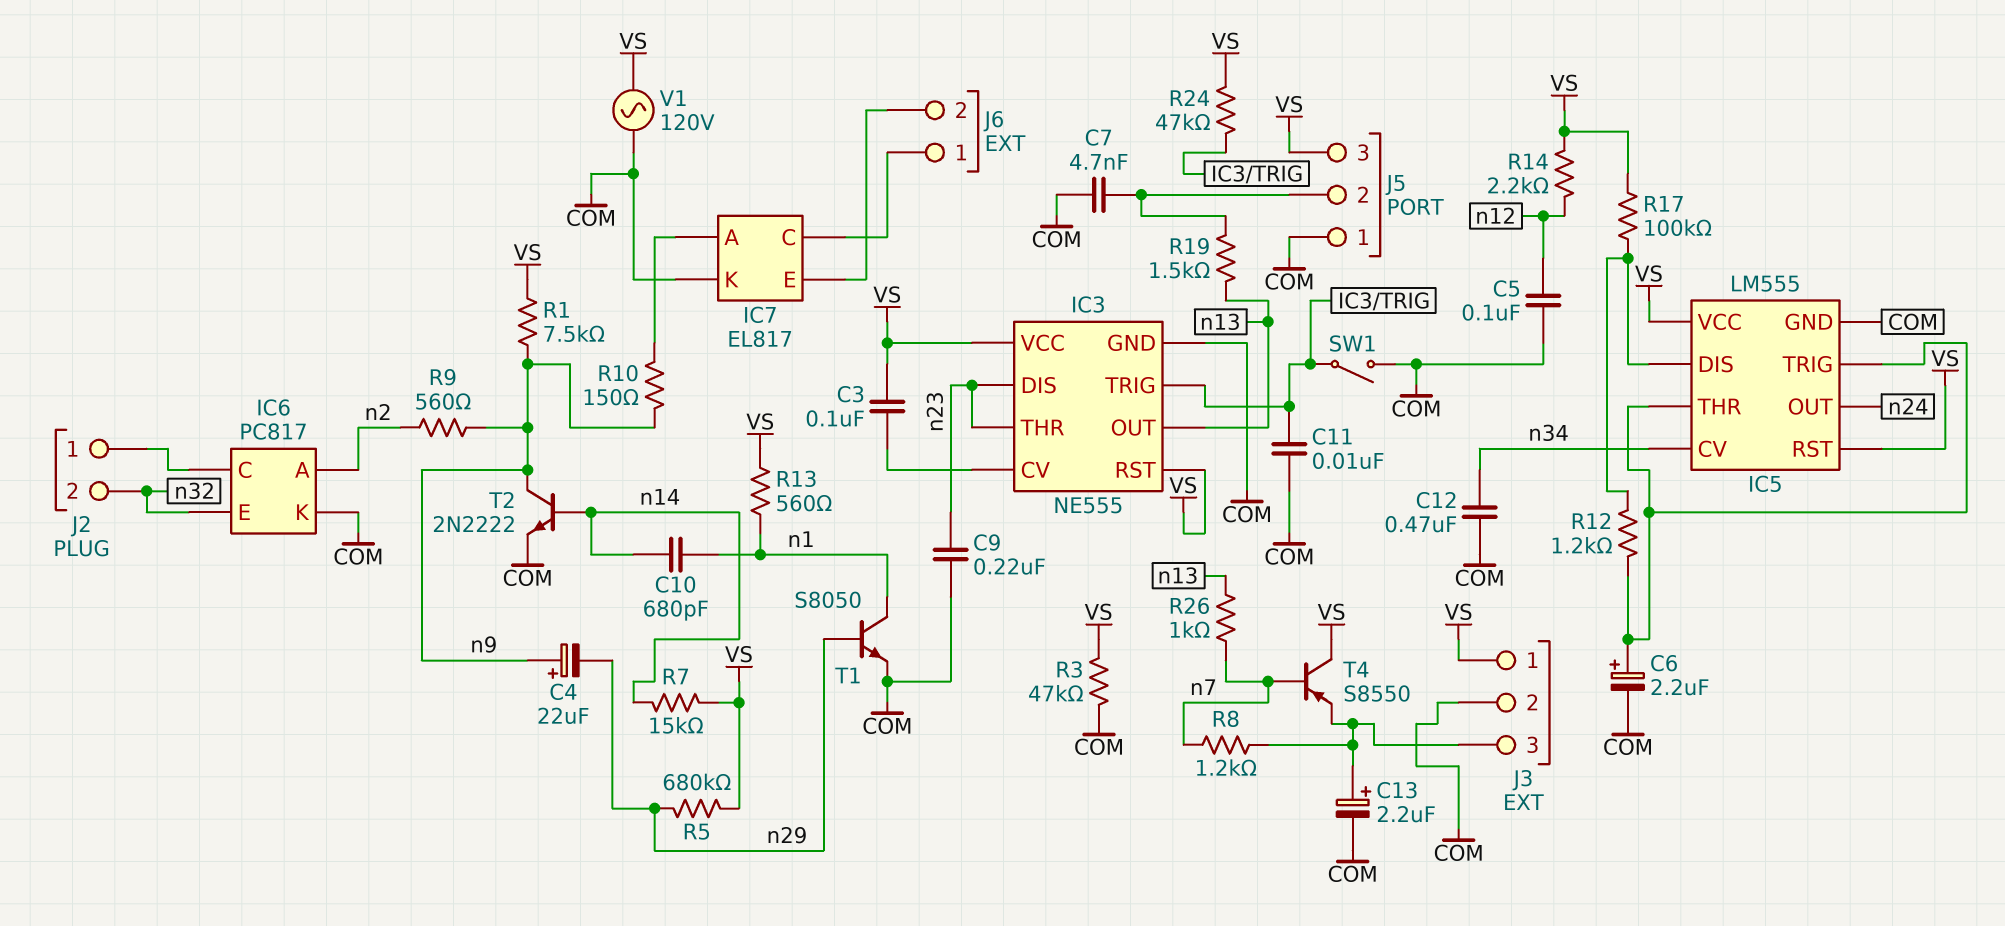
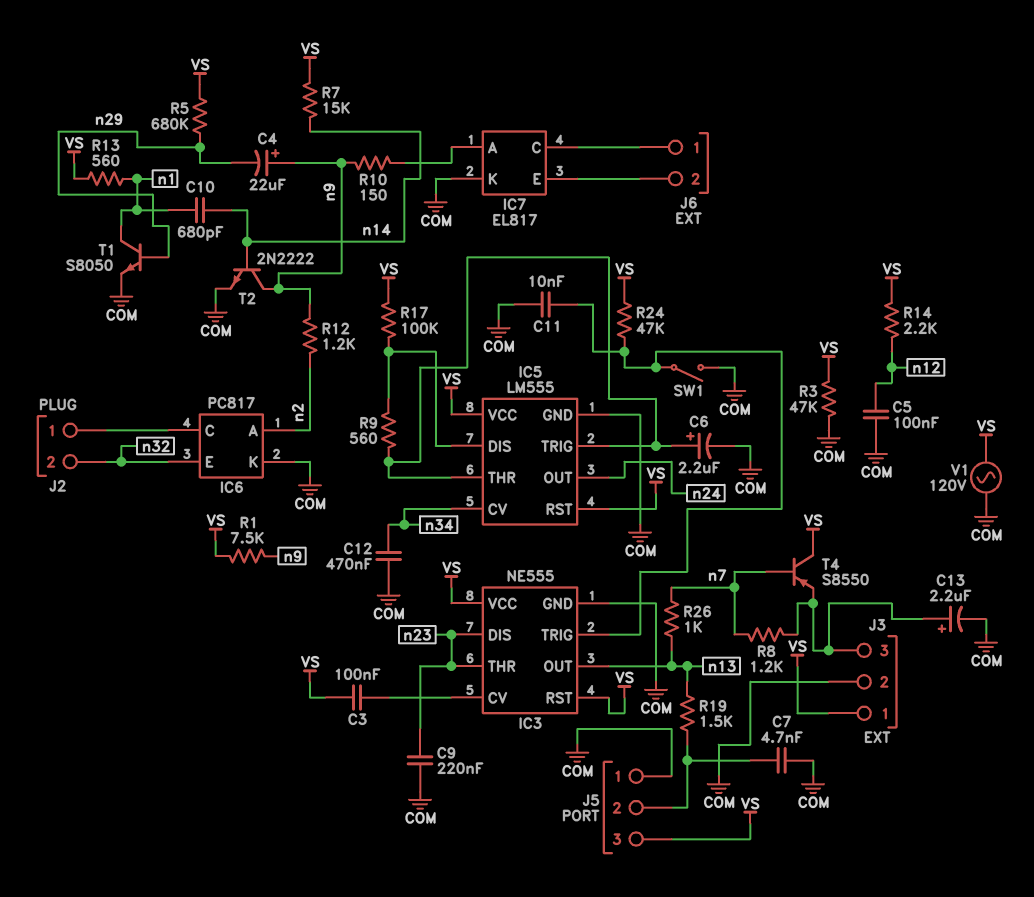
R9: 560 (n2, n9) -> 560 (IC5/DIS, IC5/THR)
R12: 1.2k (IC5/DIS, IC5/THR) -> 1.2k (n2, n9)

